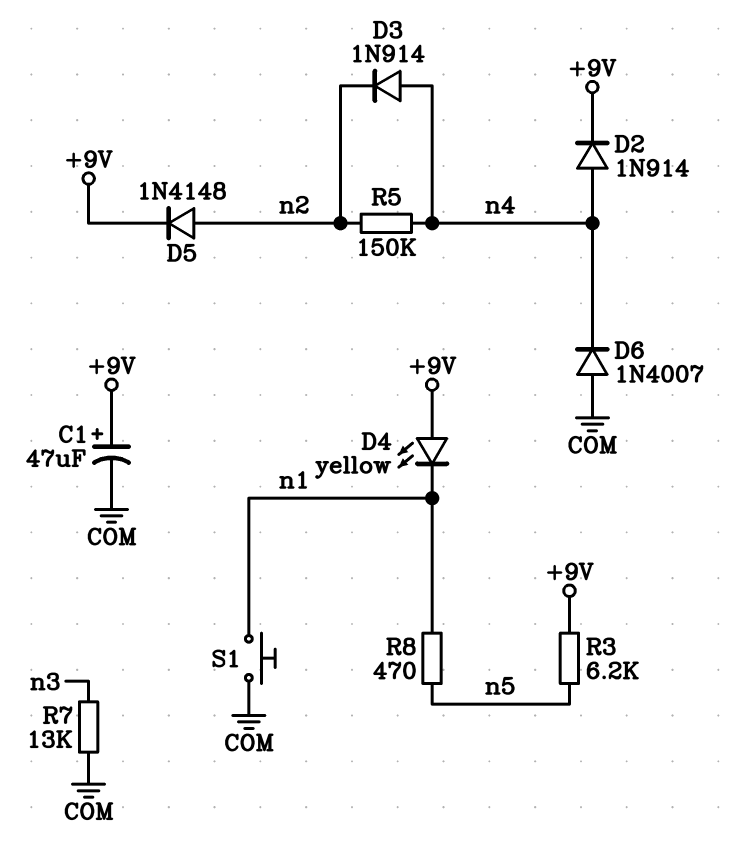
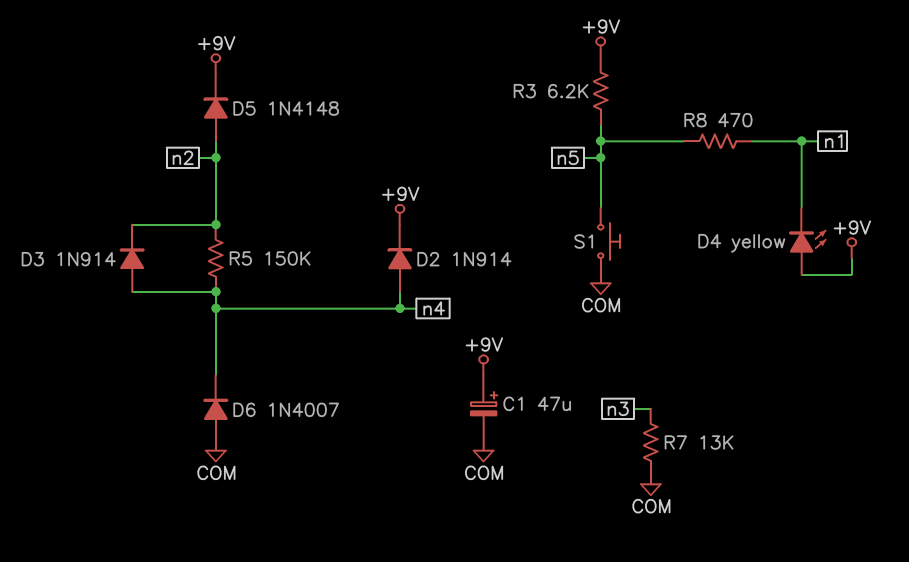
S1: button (COM, n1) -> button (COM, n5)

